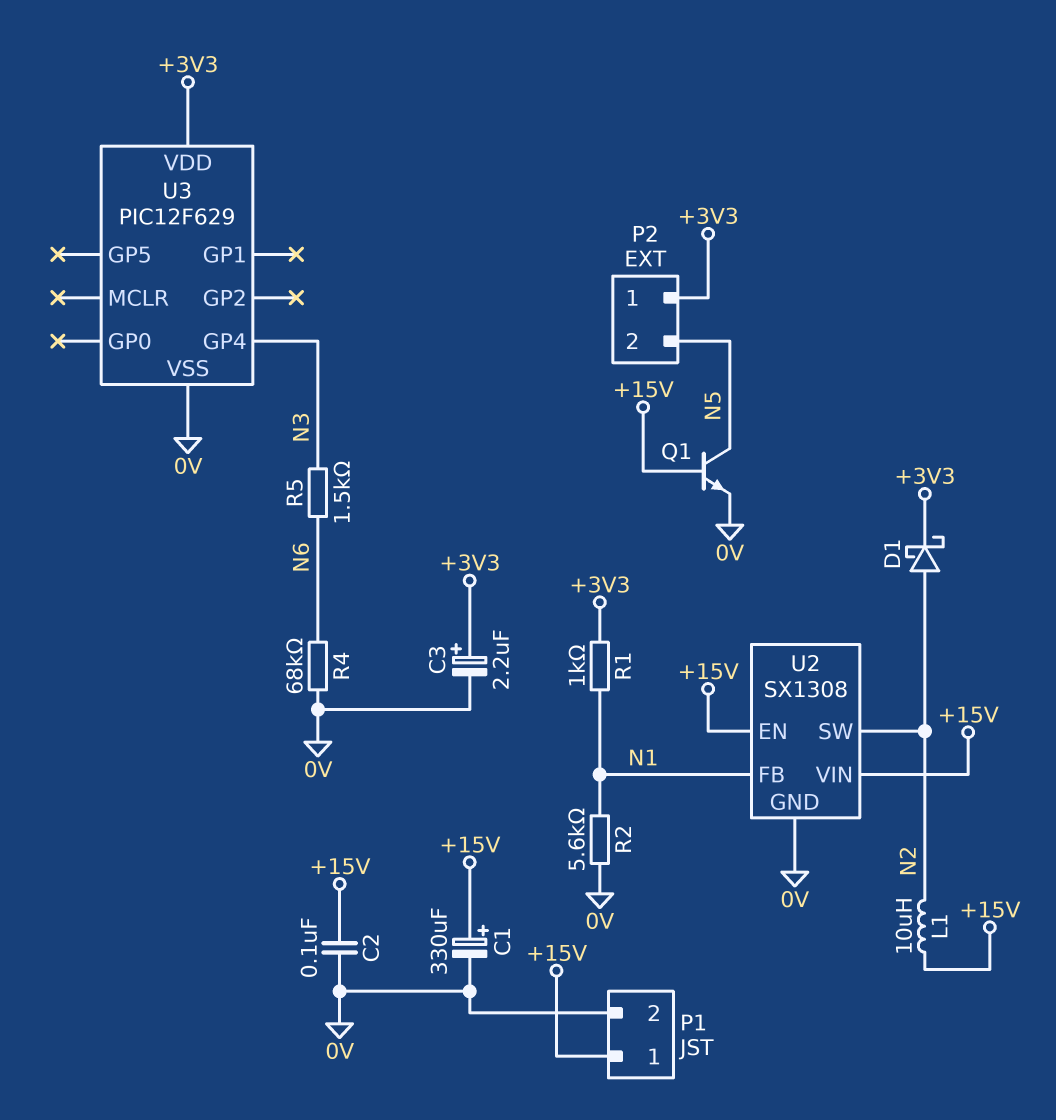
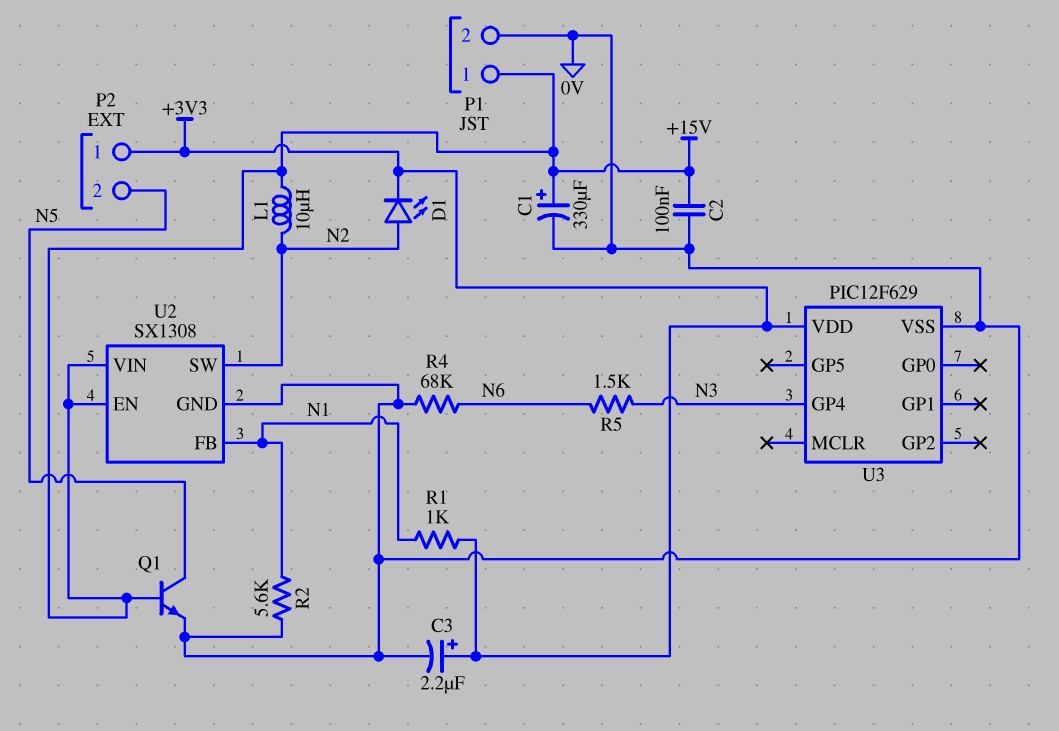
D1: schottky (A N2, K +3V3) -> LED (A N2, K +3V3)

